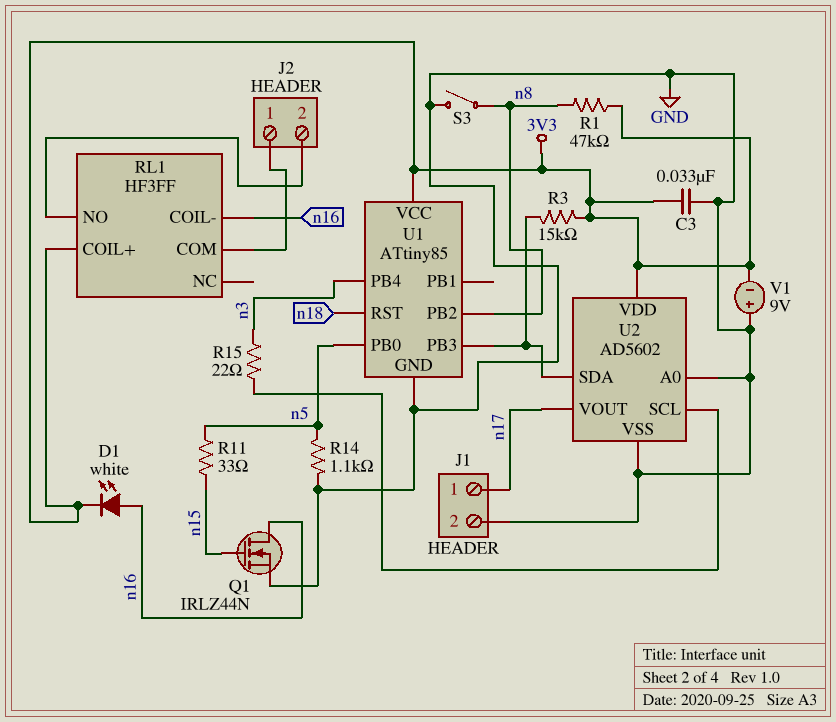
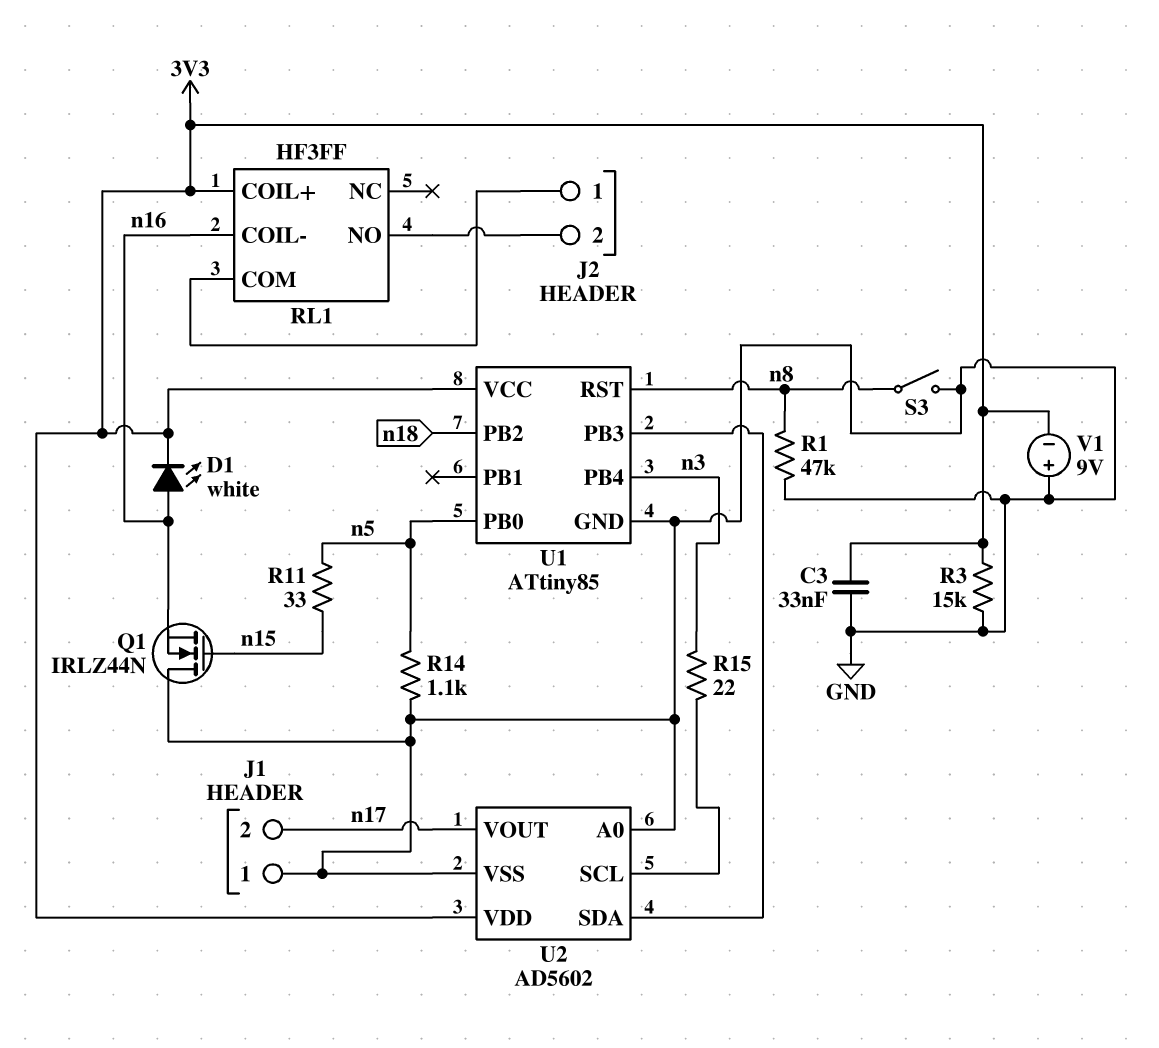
J1 pin 1: n17 -> GND
J1 pin 2: GND -> n17
Q1: NMOS IRLZ44N (G n15, D n16, S GND) -> NMOS IRLZ44N (G n15, D GND, S n16)
R1: 47k (3V3, n8) -> 47k (GND, n8)
R3: 15k (3V3, U1/PB3) -> 15k (3V3, GND)
U1 pin PB2: n8 -> n18
U1 pin RST: n18 -> n8

